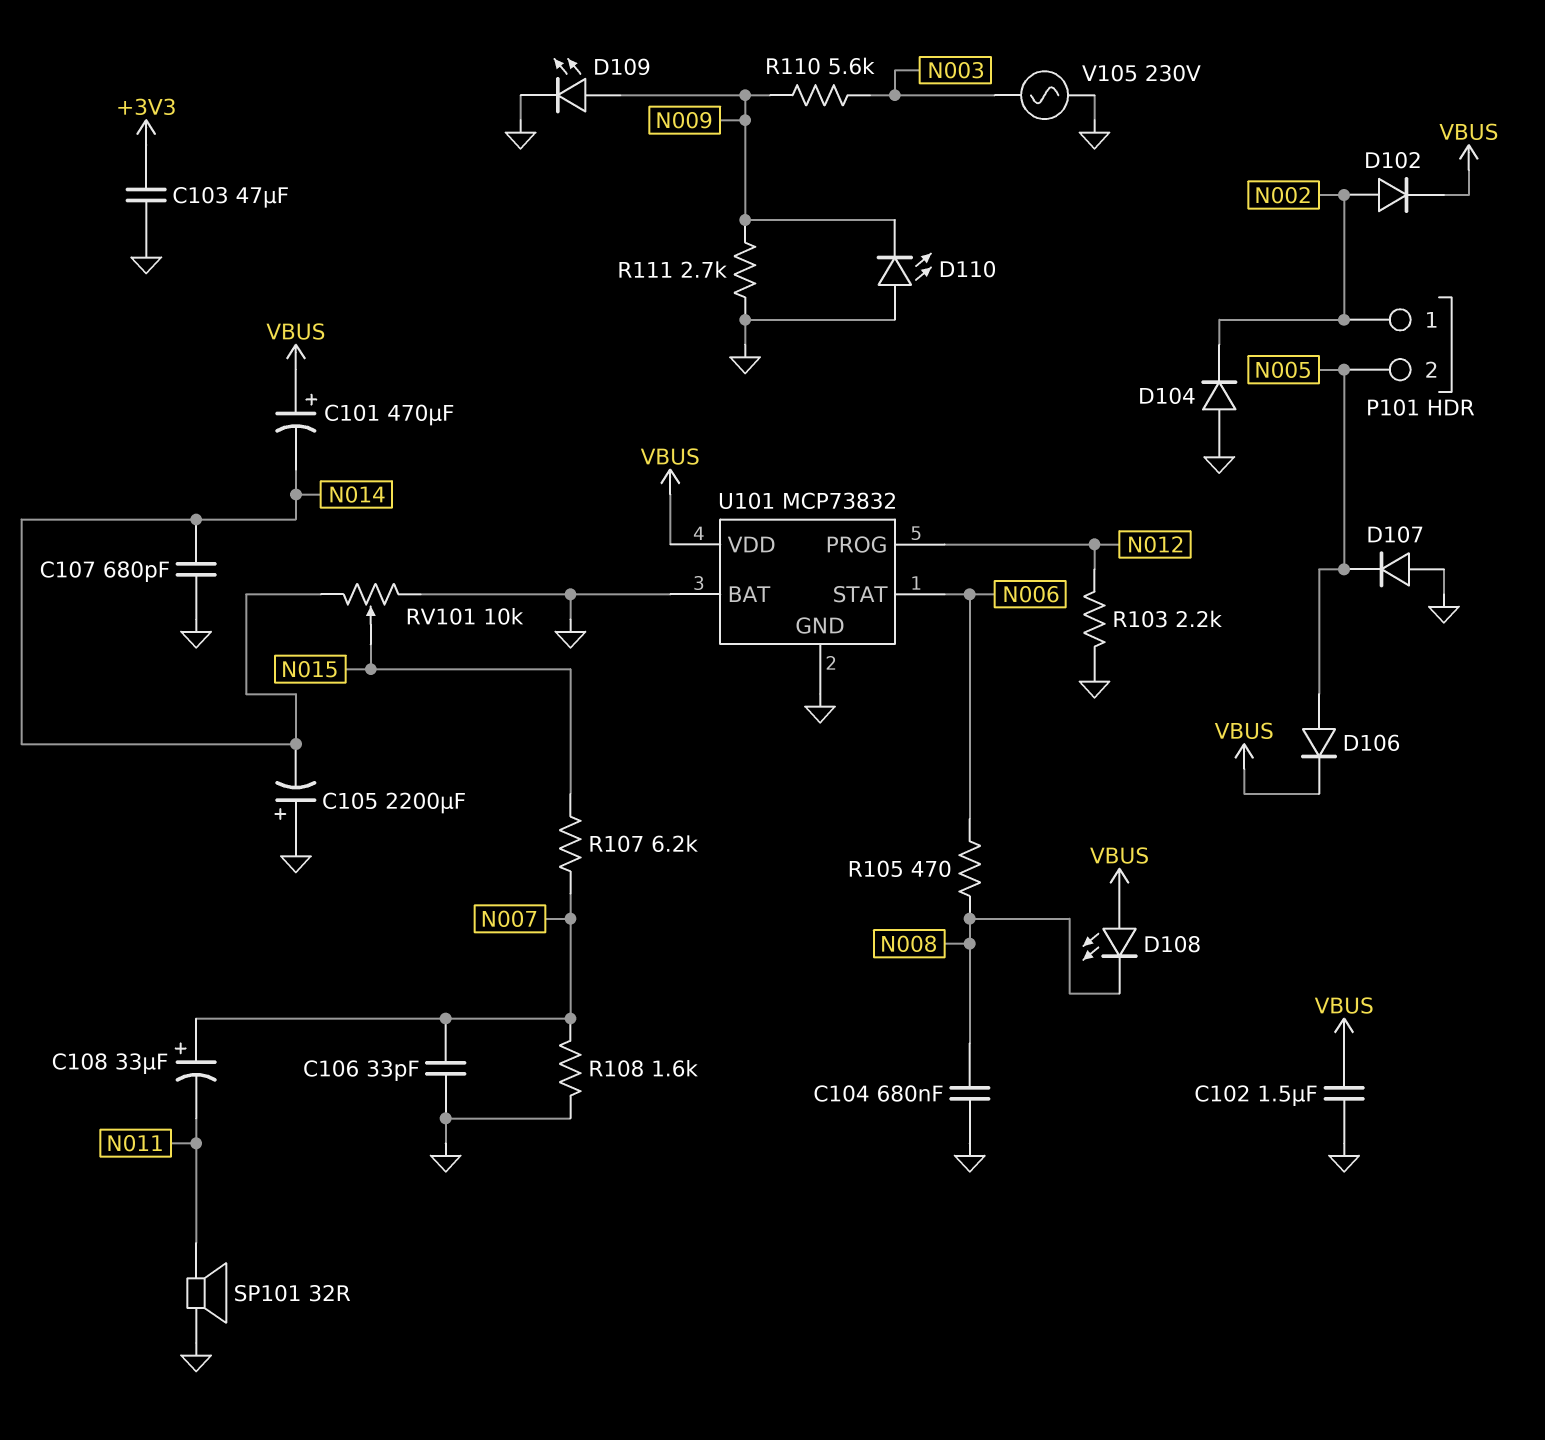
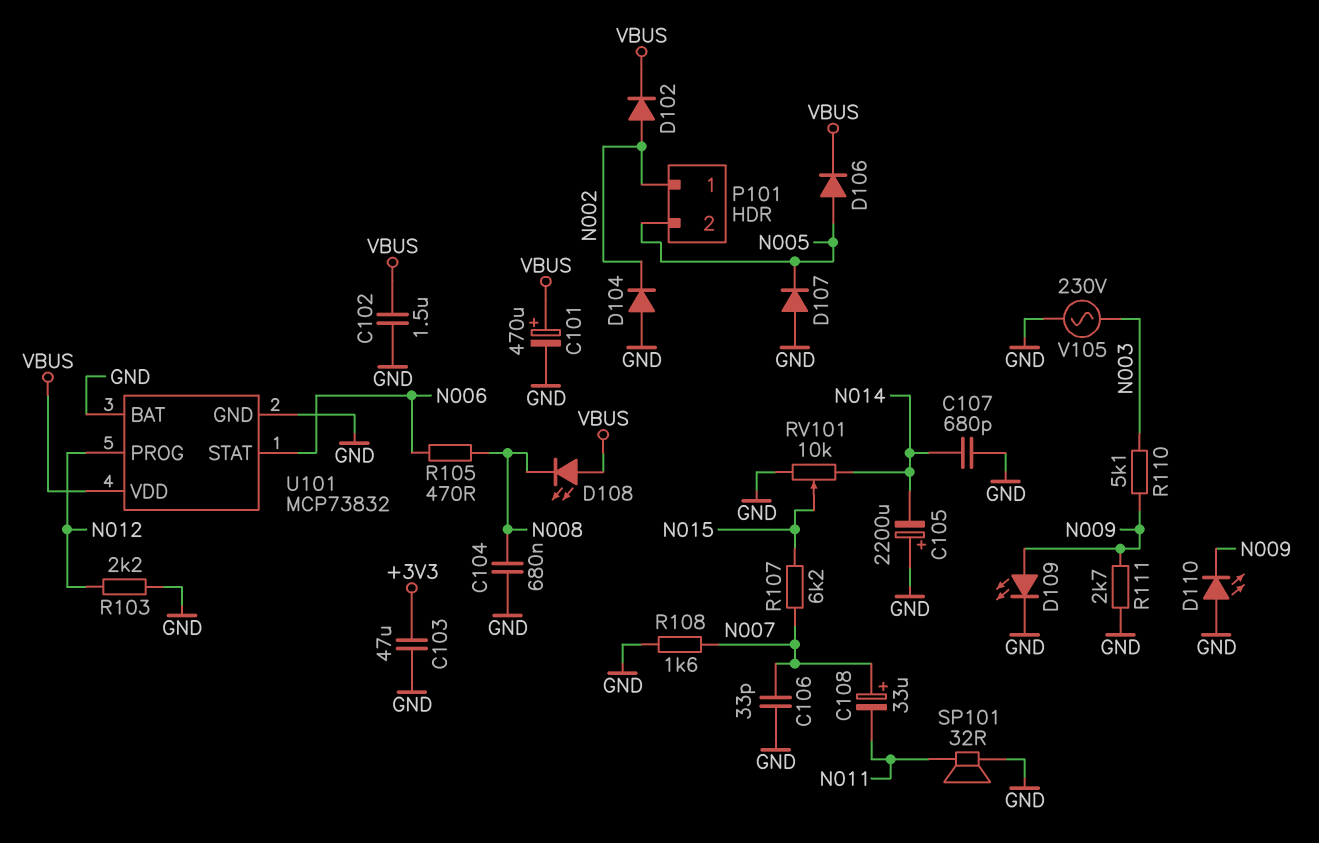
C101: 470uF (plus VBUS, minus N014) -> 470uF (plus VBUS, minus GND)
R110: 5.6k (N003, N009) -> 5.1k (N003, N009)

